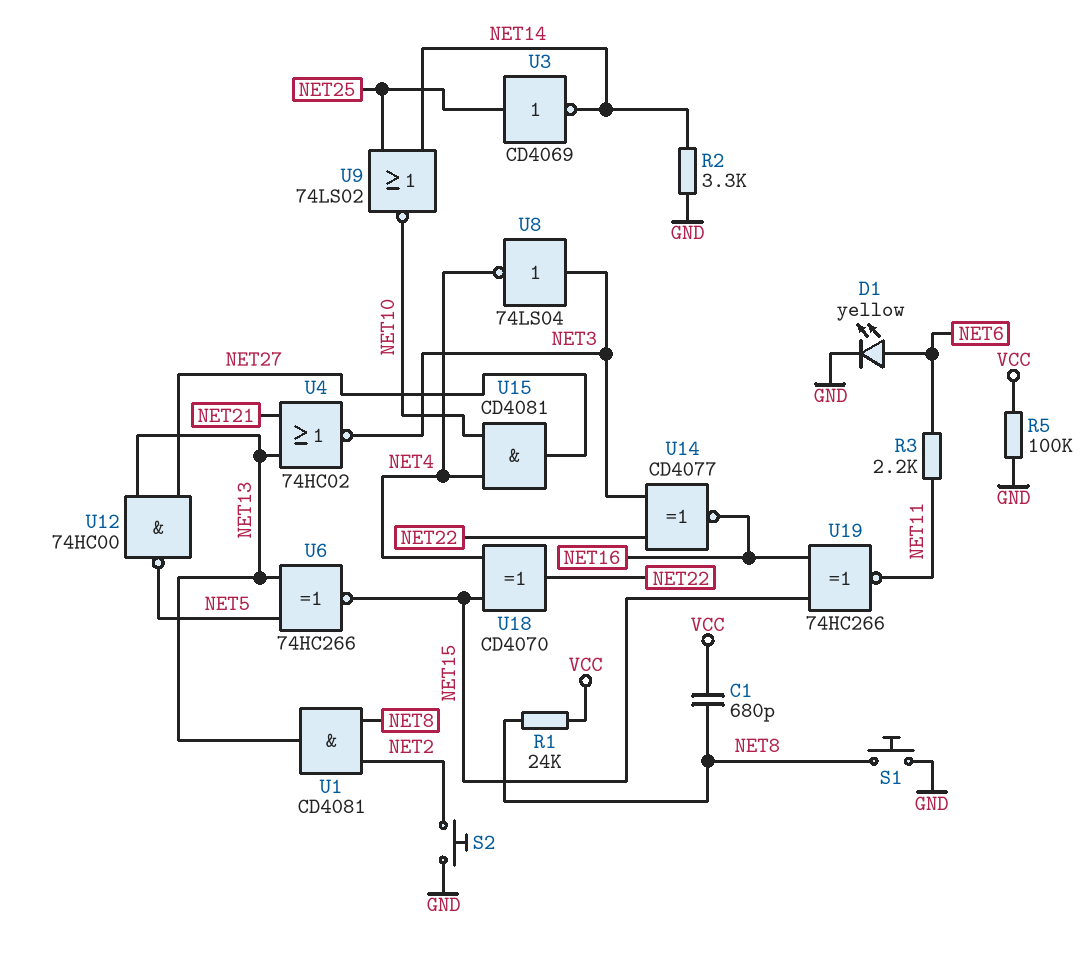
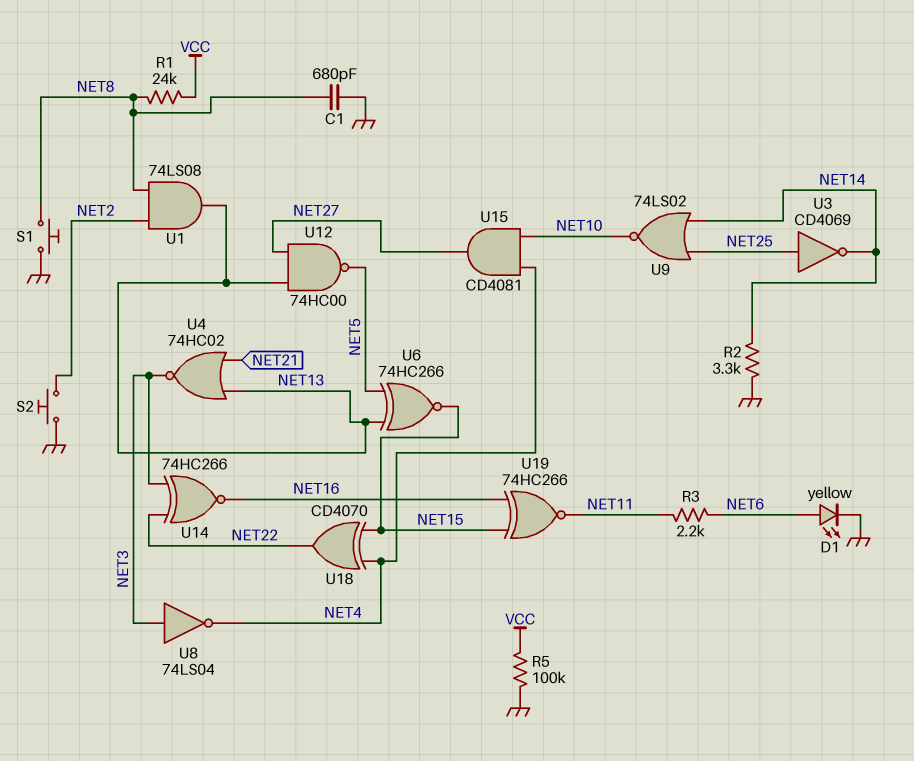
C1: 680pF (NET8, VCC) -> 680pF (GND, NET8)
U1: AND CD4081 (in NET2, in NET8, out NET13) -> AND 74LS08 (in NET2, in NET8, out NET13)
U14: XNOR CD4077 (in NET3, in NET22, out NET16) -> XNOR 74HC266 (in NET3, in NET22, out NET16)

